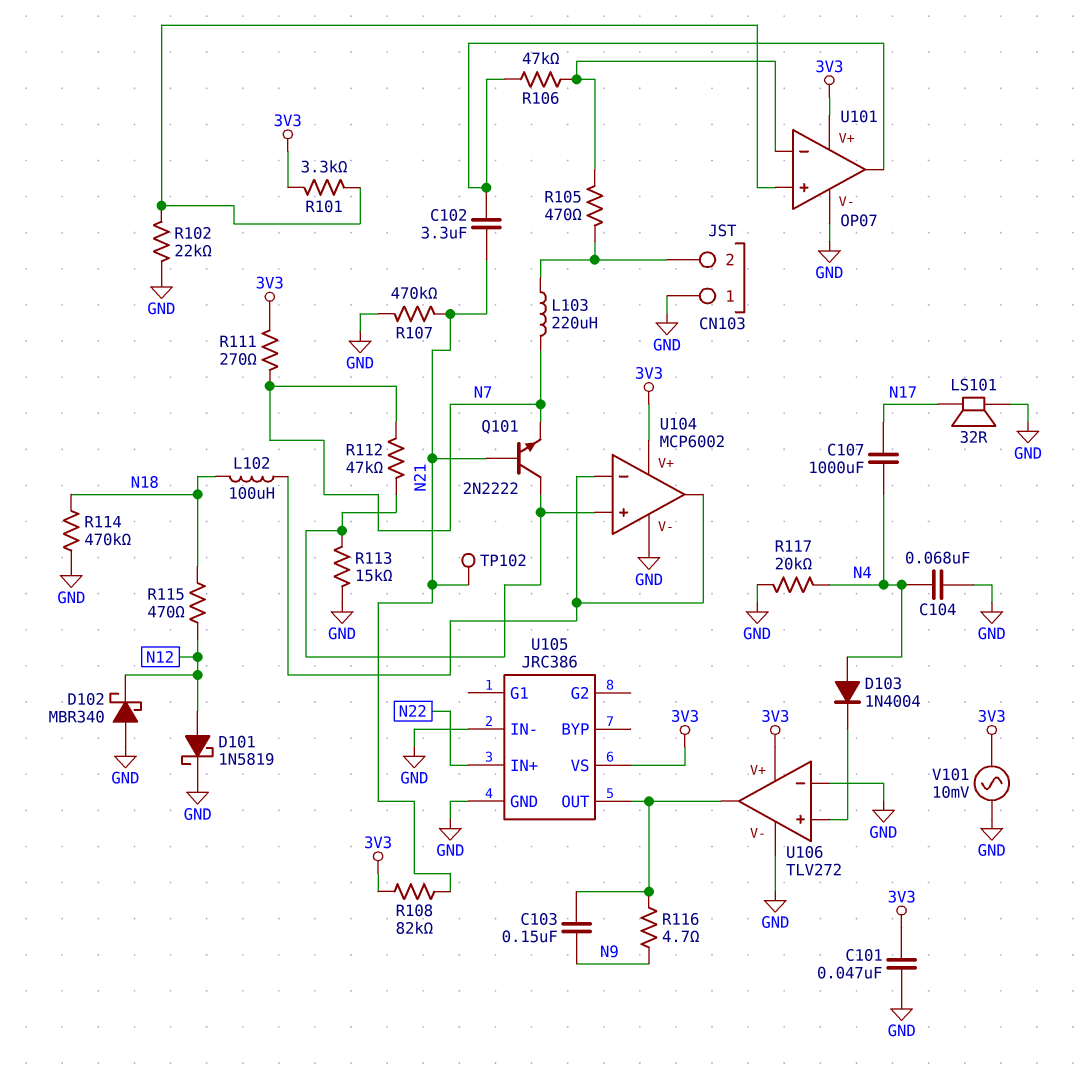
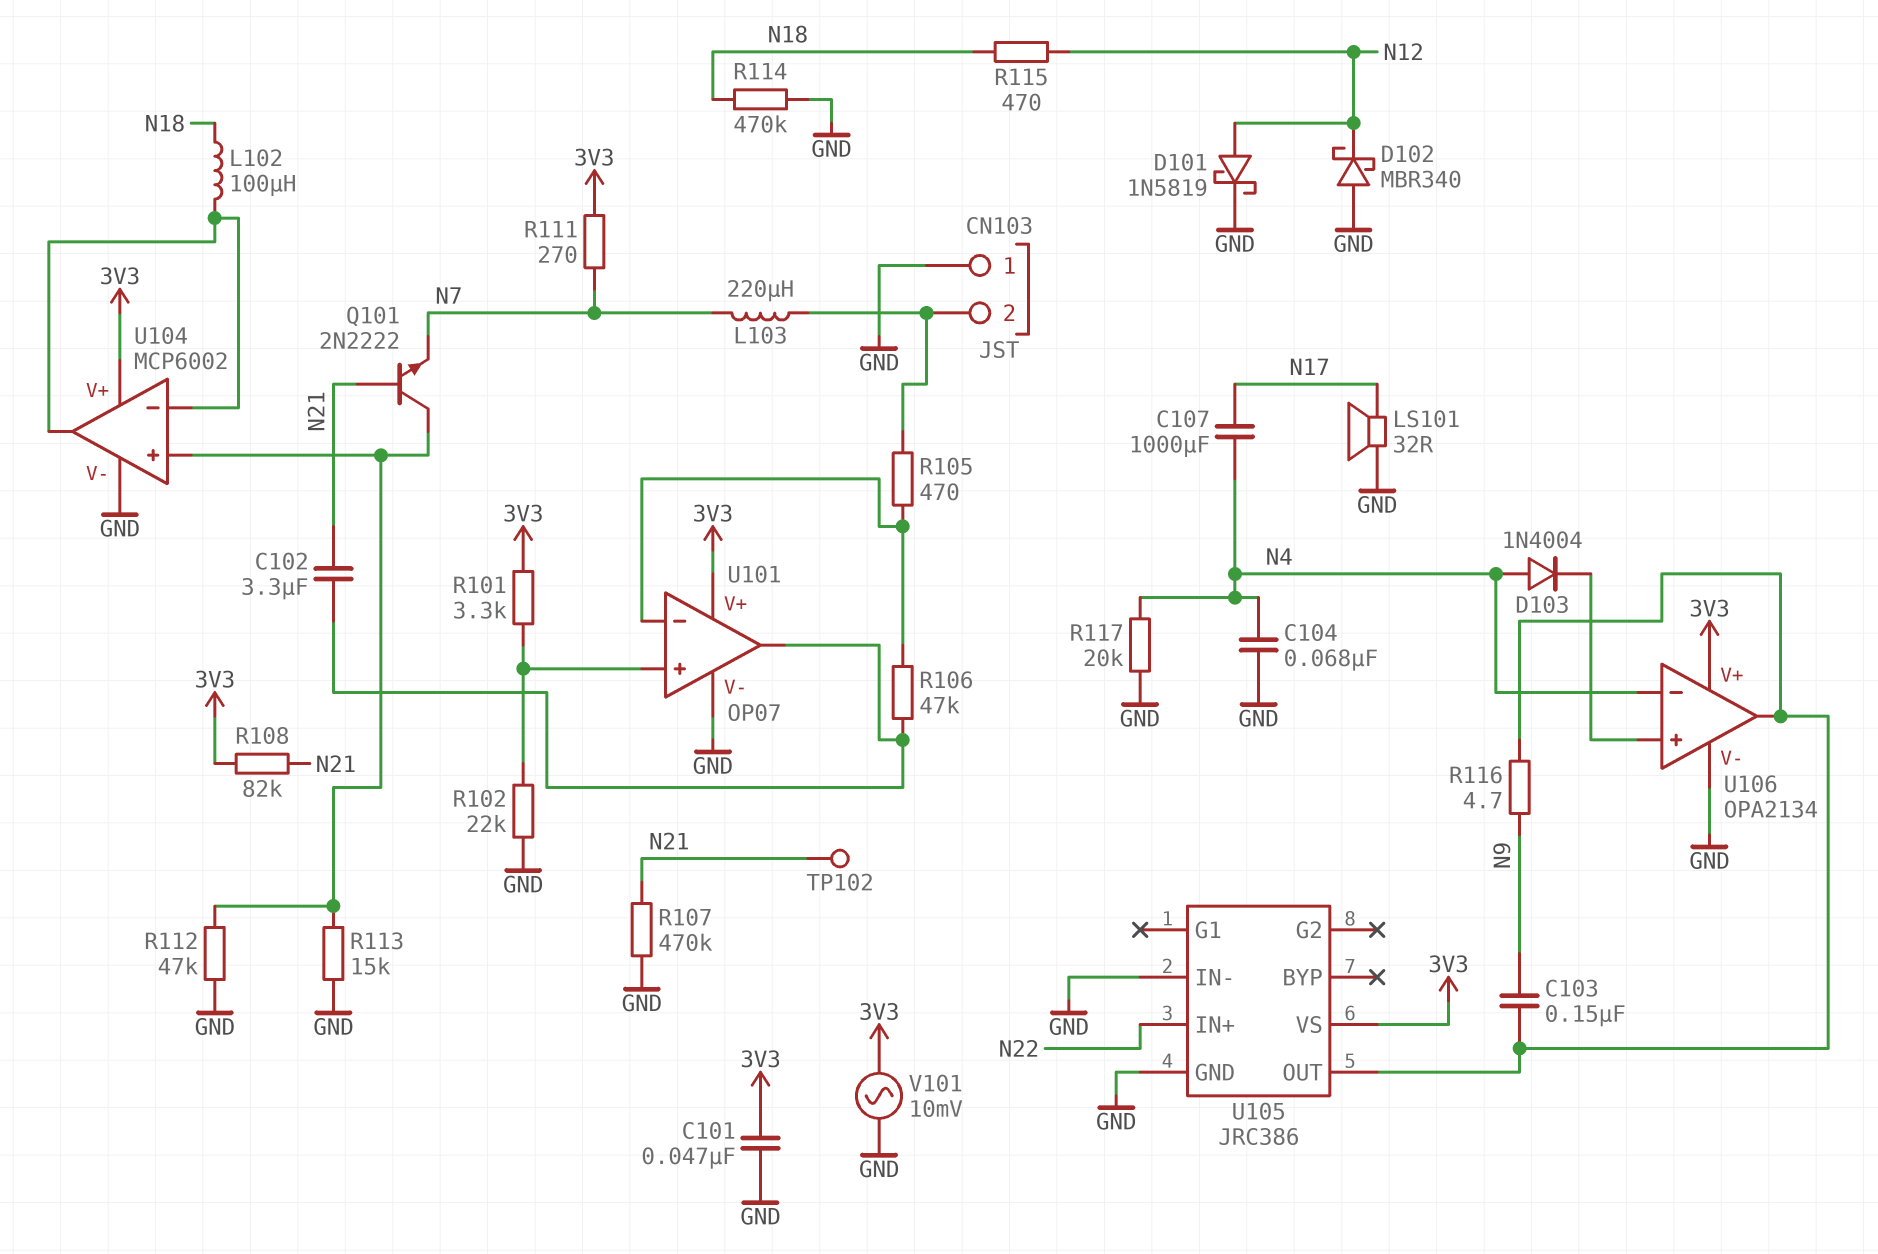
R112: 47k (N7, U104/in+) -> 47k (GND, U104/in+)
U106: TLV272 -> OPA2134
U106 pin in-: GND -> N4

